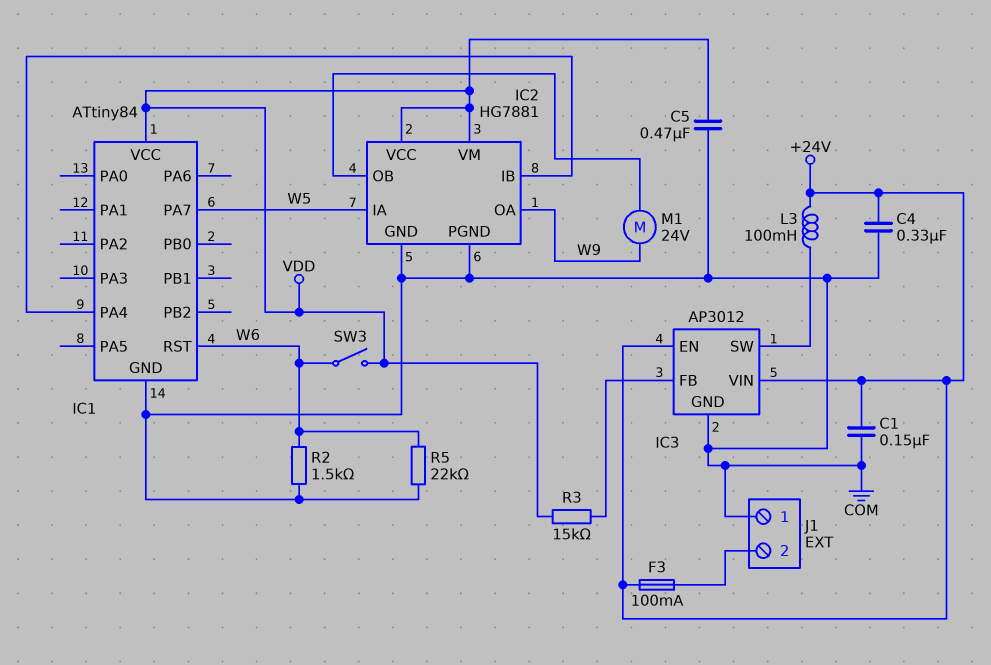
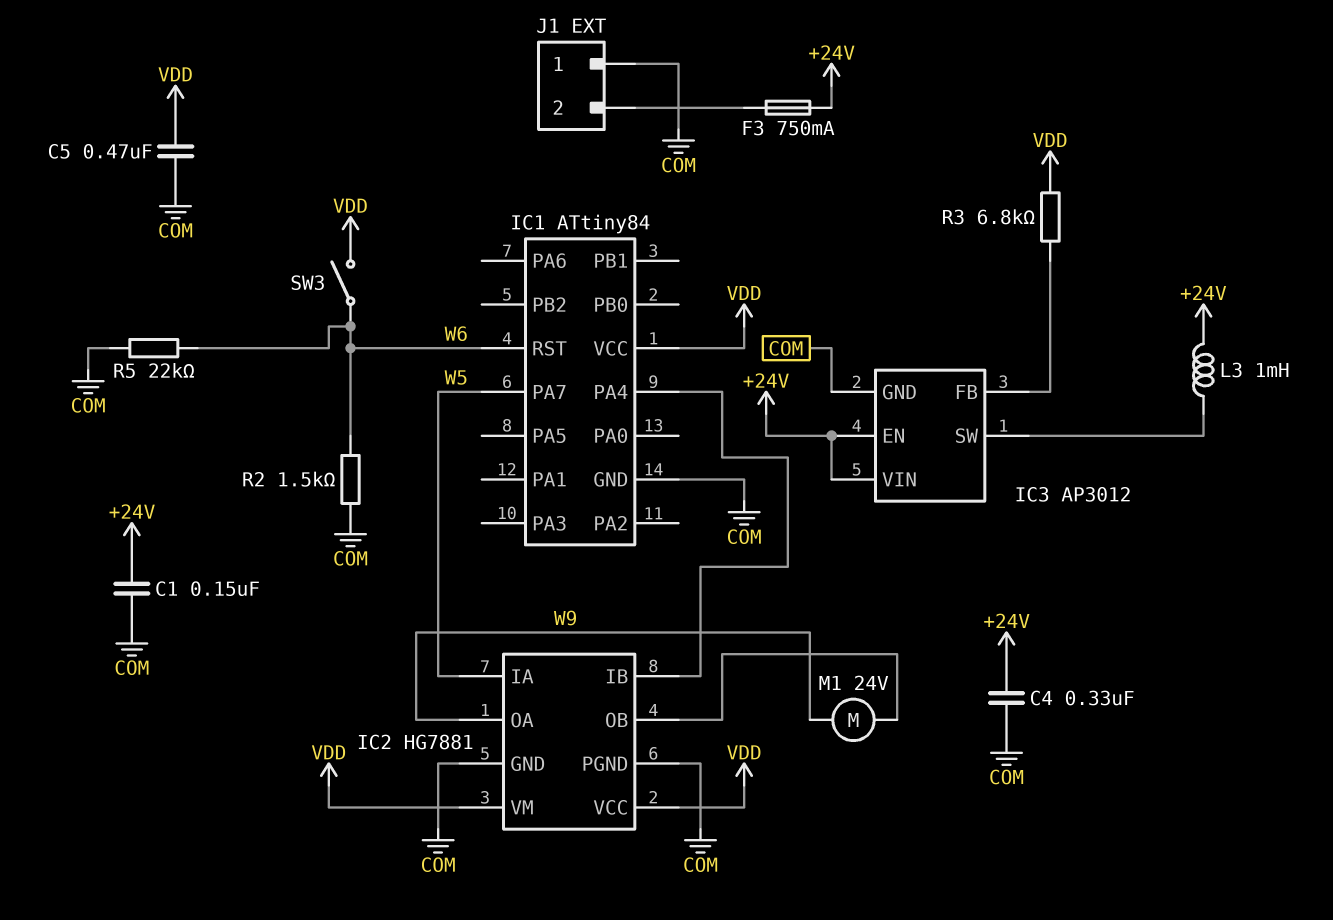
F3: 100mA (+24V, J1/2) -> 750mA (+24V, J1/2)
L3: 100mH (+24V, IC3/SW) -> 1mH (+24V, IC3/SW)
R3: 15k (IC3/FB, VDD) -> 6.8k (IC3/FB, VDD)

